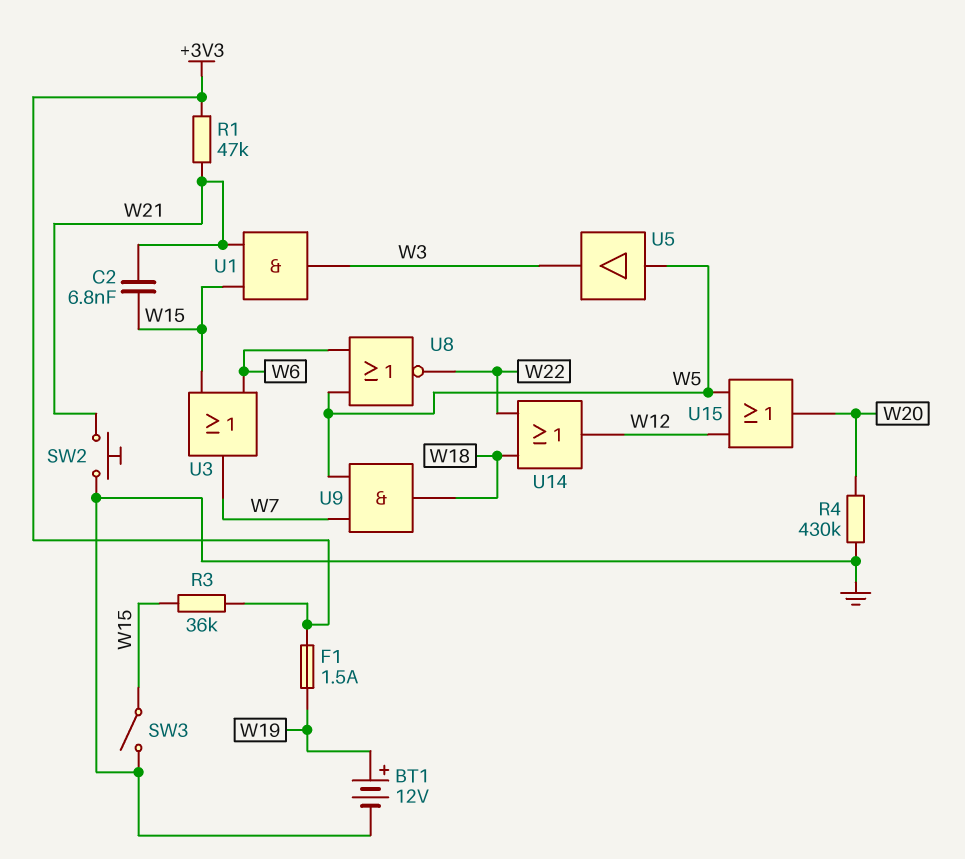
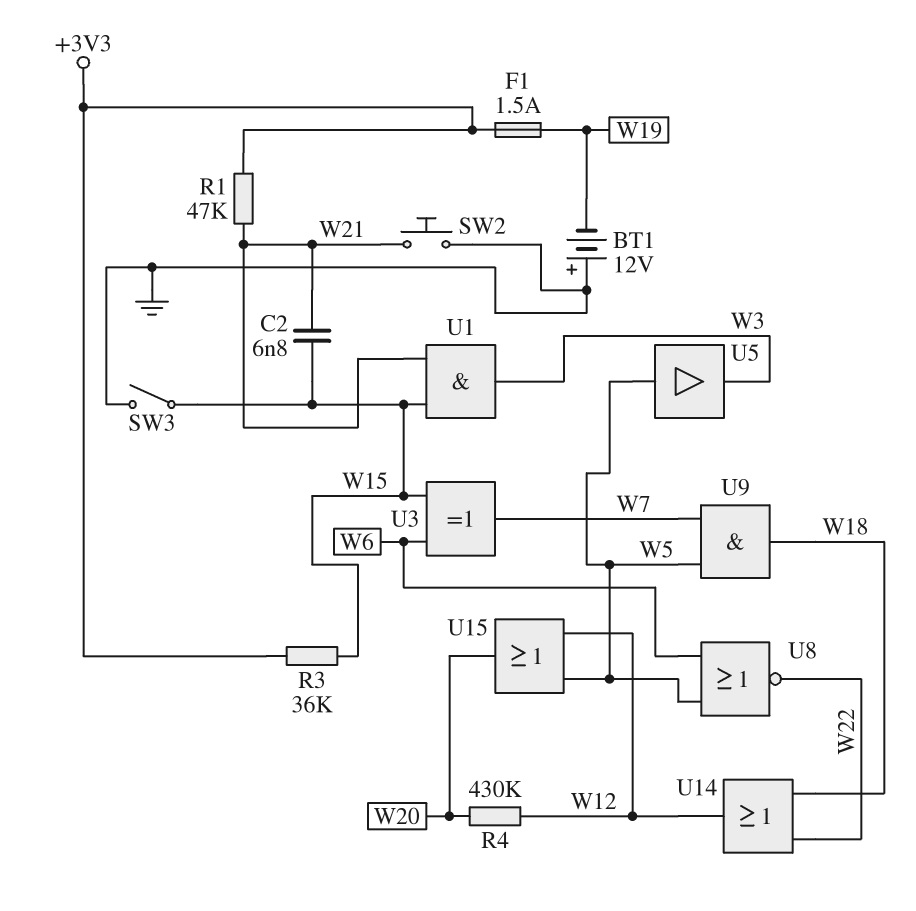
BT1: 12V (plus W19, minus GND) -> 12V (plus GND, minus W19)
R4: 430k (GND, W20) -> 430k (W12, W20)
U3: OR (in W6, in W15, out W7) -> XOR (in W6, in W15, out W7)

